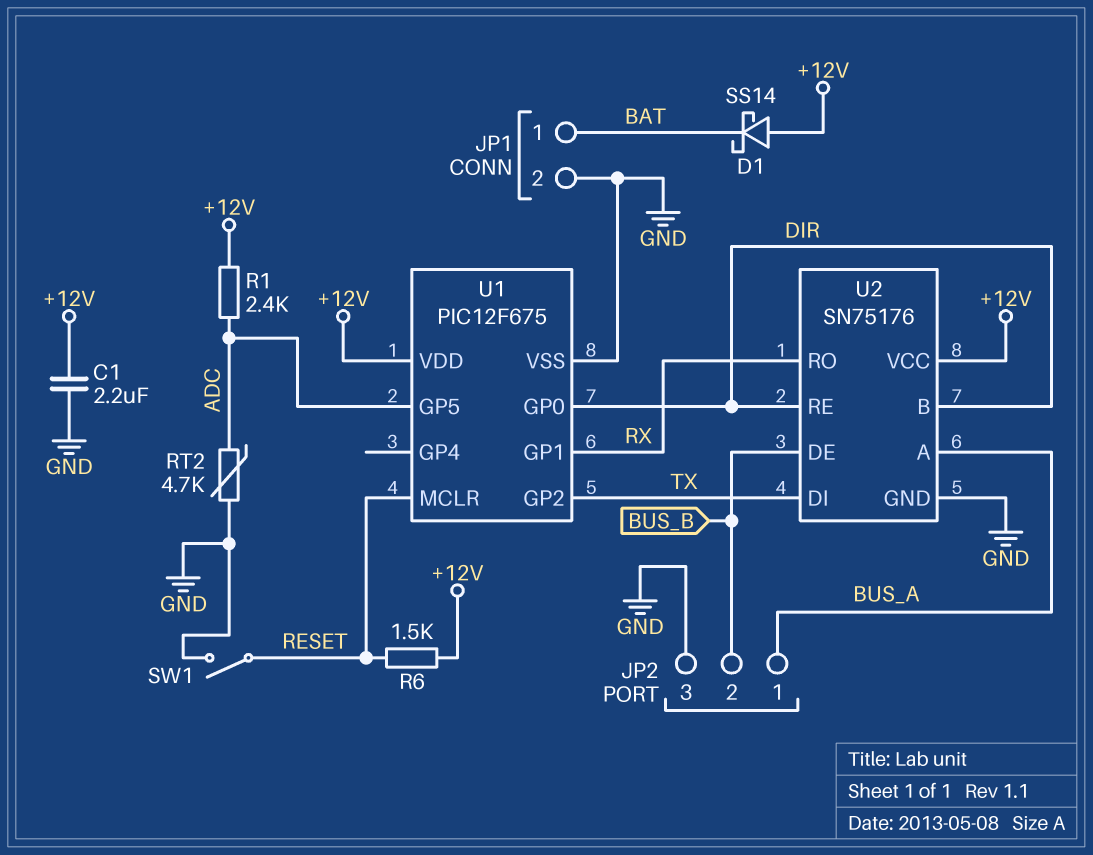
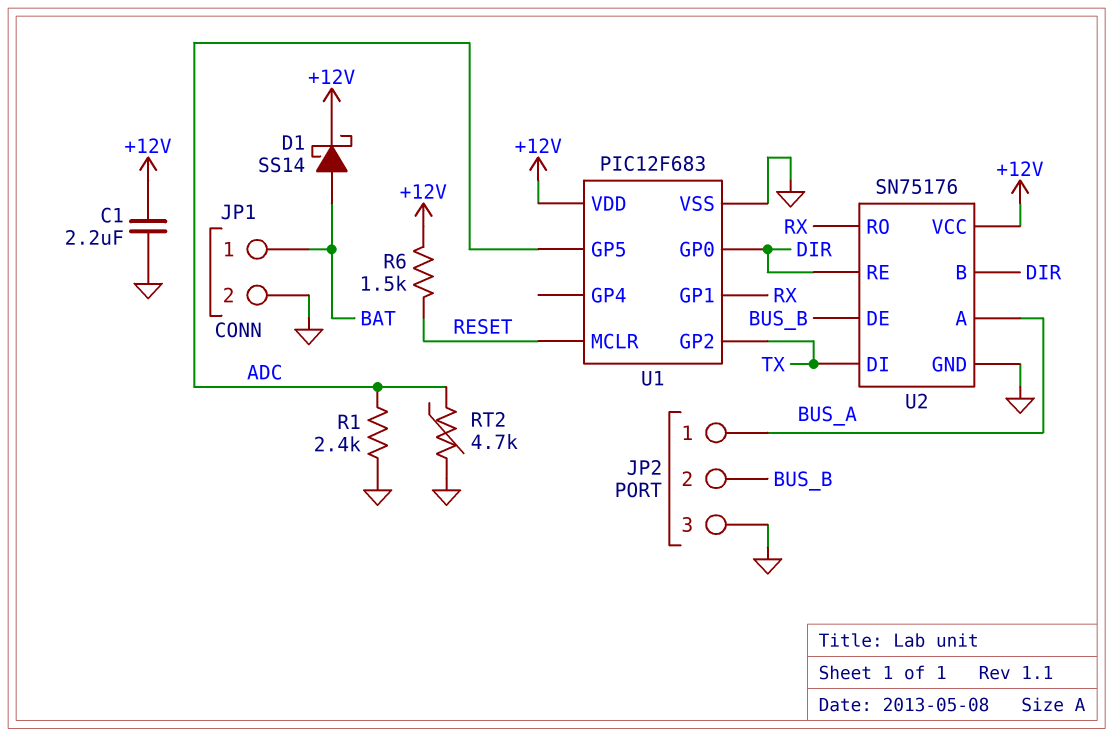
D1: schottky SS14 (A +12V, K BAT) -> schottky SS14 (A BAT, K +12V)
R1: 2.4k (+12V, ADC) -> 2.4k (ADC, GND)
SW1: switch (GND, RESET) -> none
U1: PIC12F675 -> PIC12F683

